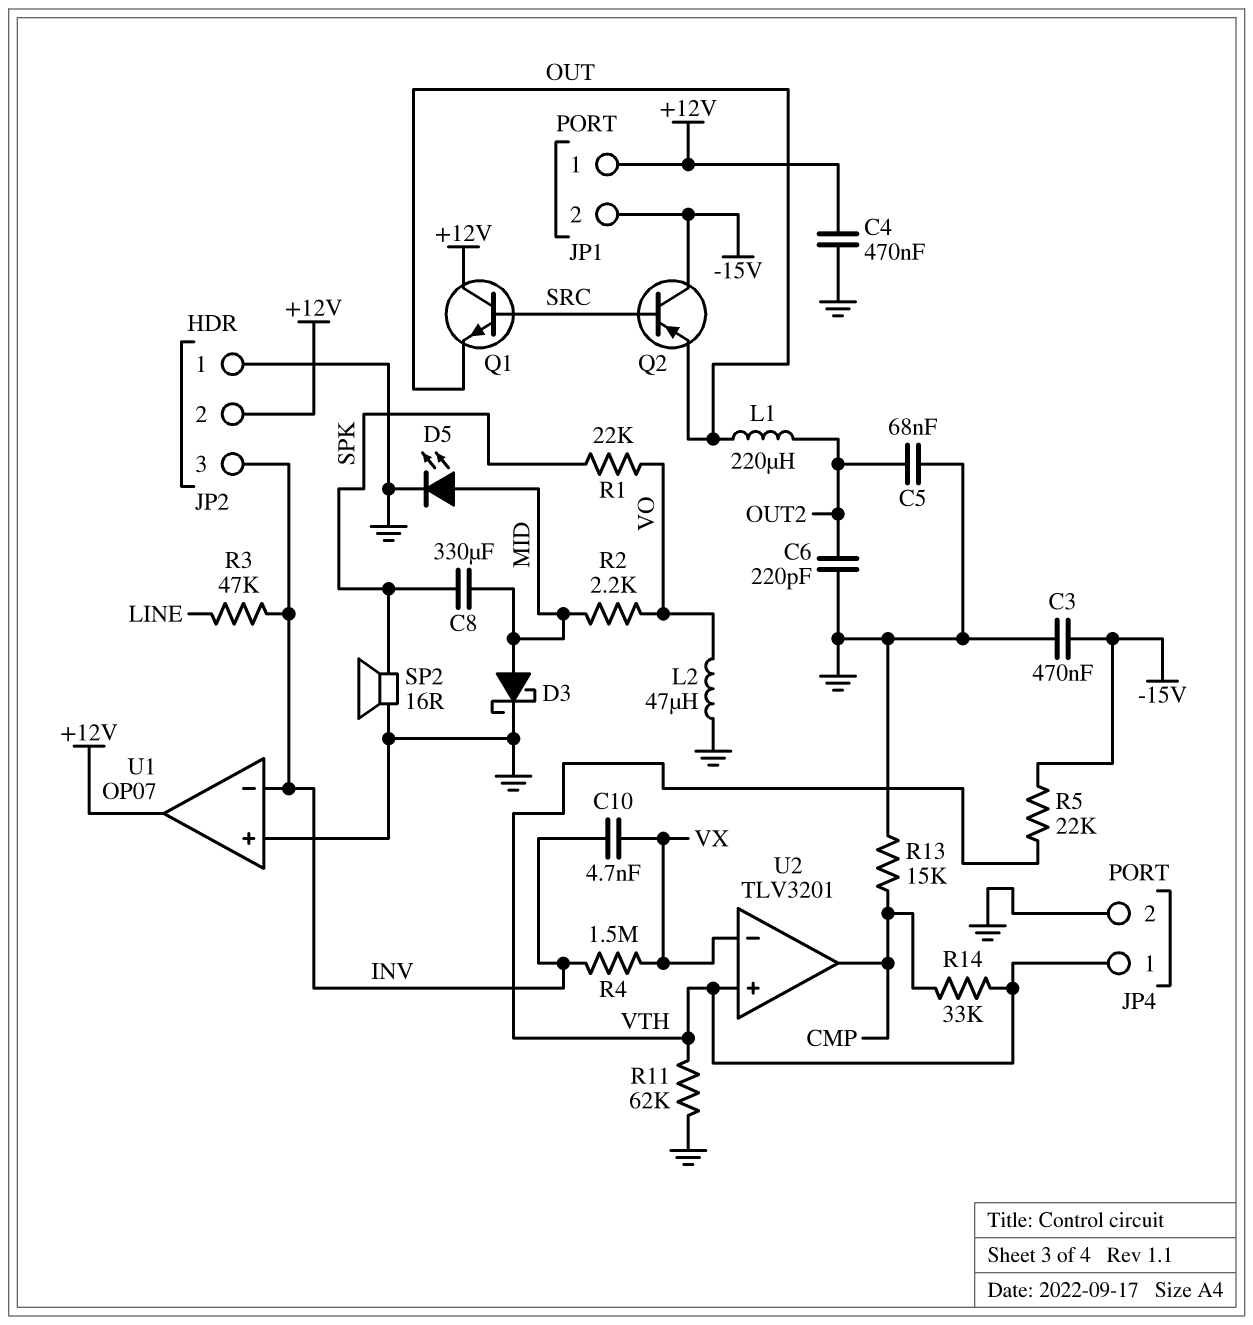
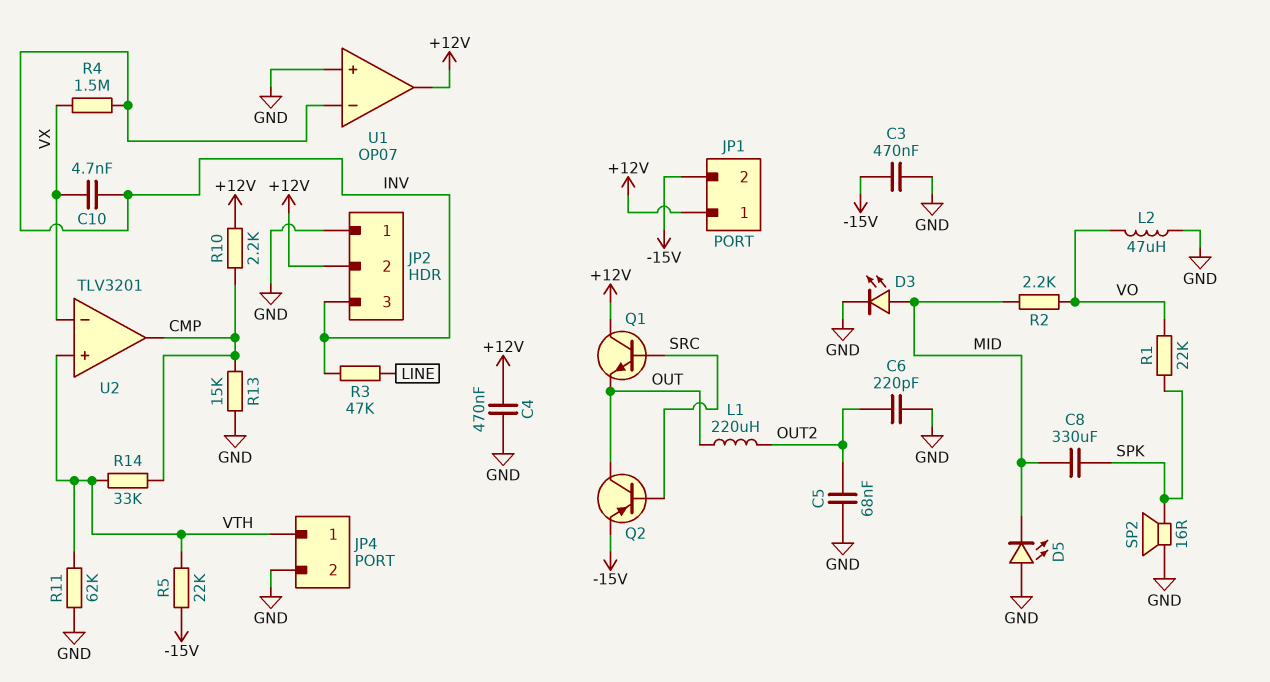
D3: schottky (A MID, K GND) -> LED (A MID, K GND)
D5: LED (A MID, K GND) -> LED (A GND, K MID)
Q2: PNP (B SRC, C -15V, E OUT) -> PNP (B SRC, C OUT, E -15V)
R10: none -> 2.2k (+12V, CMP)

